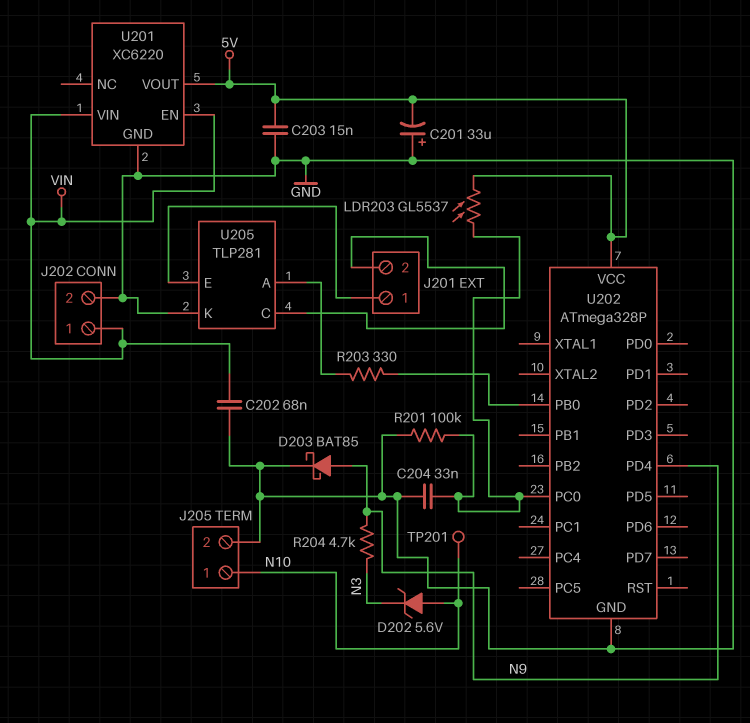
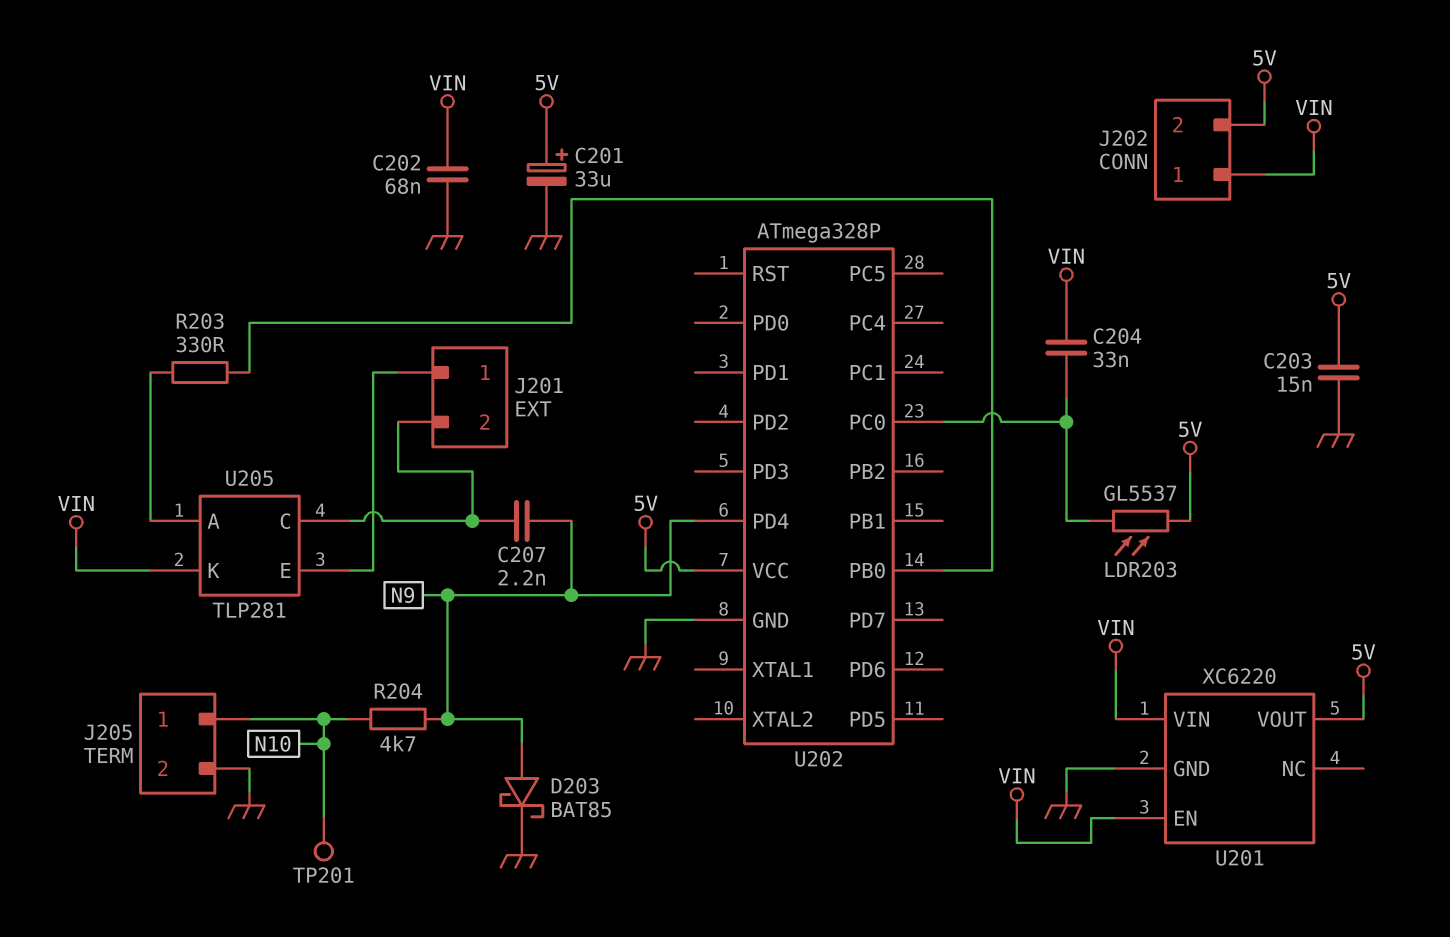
C201: 33uF (plus GND, minus 5V) -> 33uF (plus 5V, minus GND)
C204: 33nF (GND, U202/PC0) -> 33nF (U202/PC0, VIN)
C207: none -> 2.2nF (J201/2, N9)
D202: zener 5.6V (A N10, K N3) -> none
J202 pin 2: GND -> 5V
R201: 100k (GND, U202/PC0) -> none
R204: 4.7k (N3, N9) -> 4.7k (N9, N10)
U205 pin K: GND -> VIN

